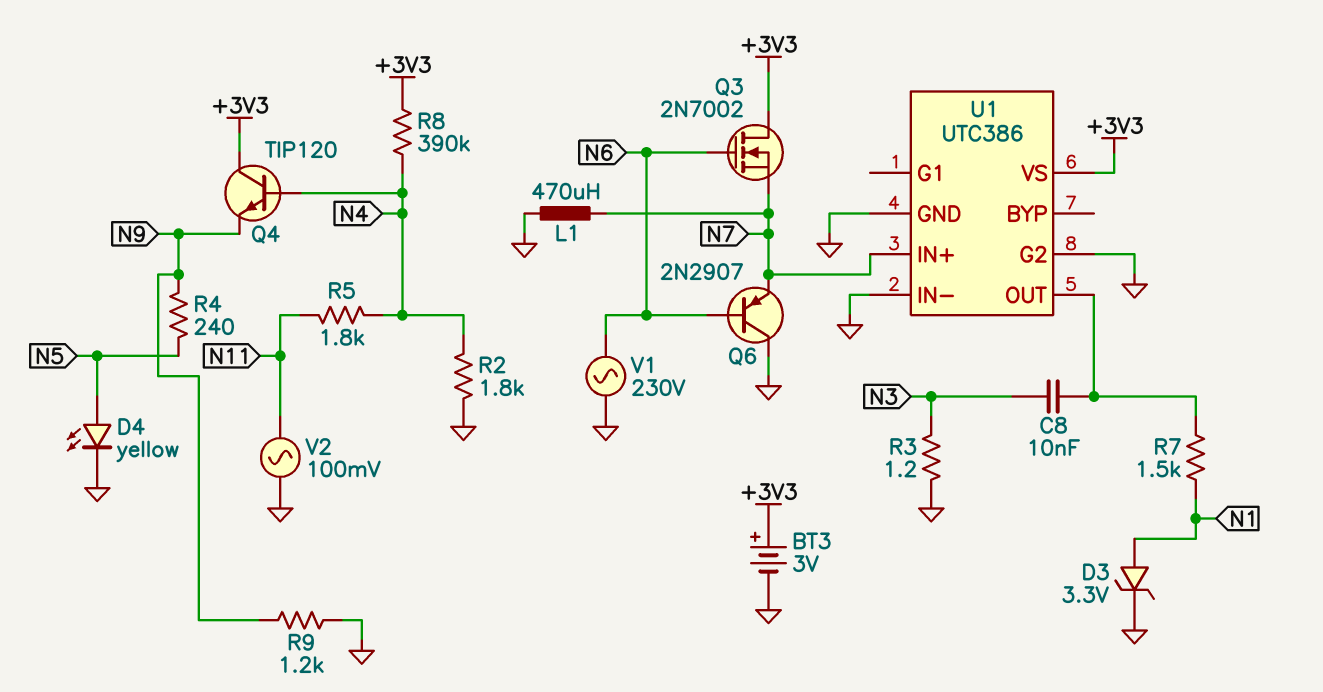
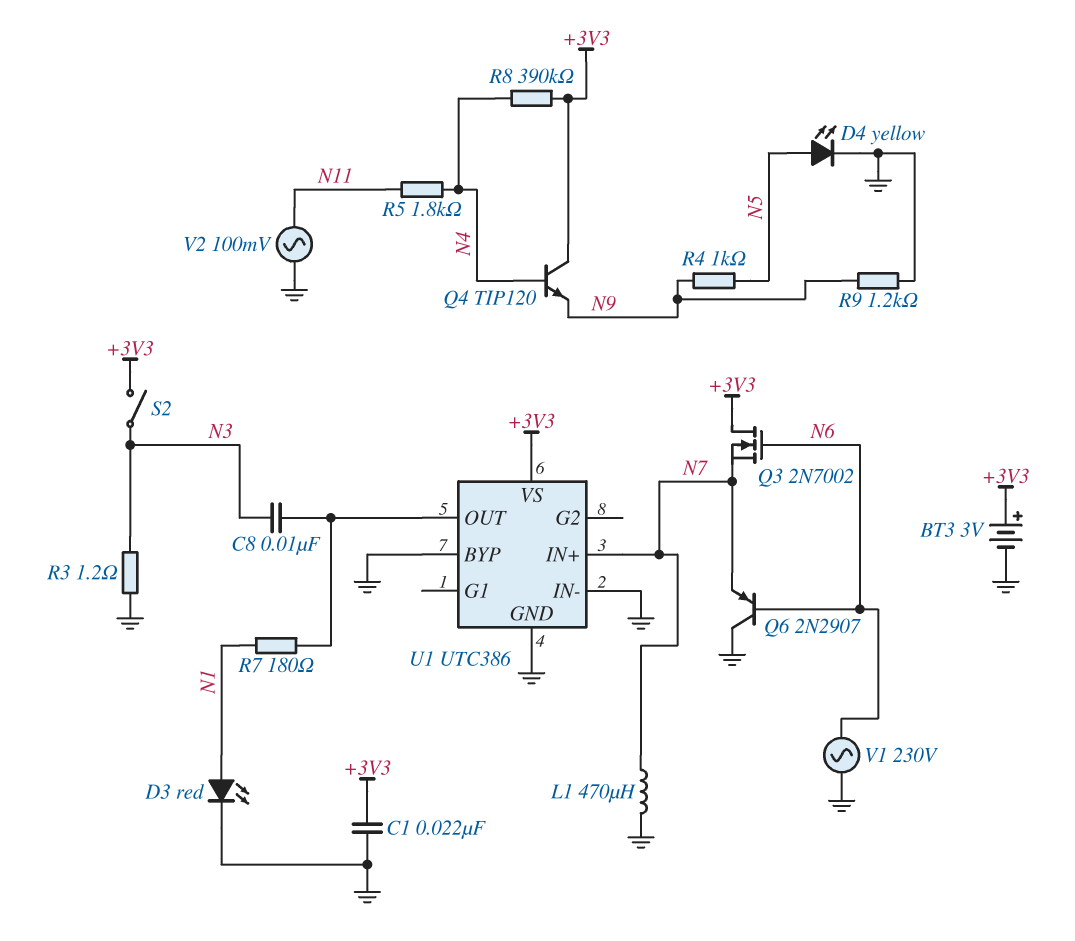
C1: none -> 22nF (+3V3, GND)
D3: zener 3.3V (A N1, K GND) -> LED red (A N1, K GND)
R2: 1.8k (GND, N4) -> none
R4: 240 (N5, N9) -> 1k (N5, N9)
R7: 1.5k (N1, U1/OUT) -> 180 (N1, U1/OUT)
S2: none -> switch (+3V3, N3)
U1 pin BYP: none -> GND
U1 pin G2: GND -> none

